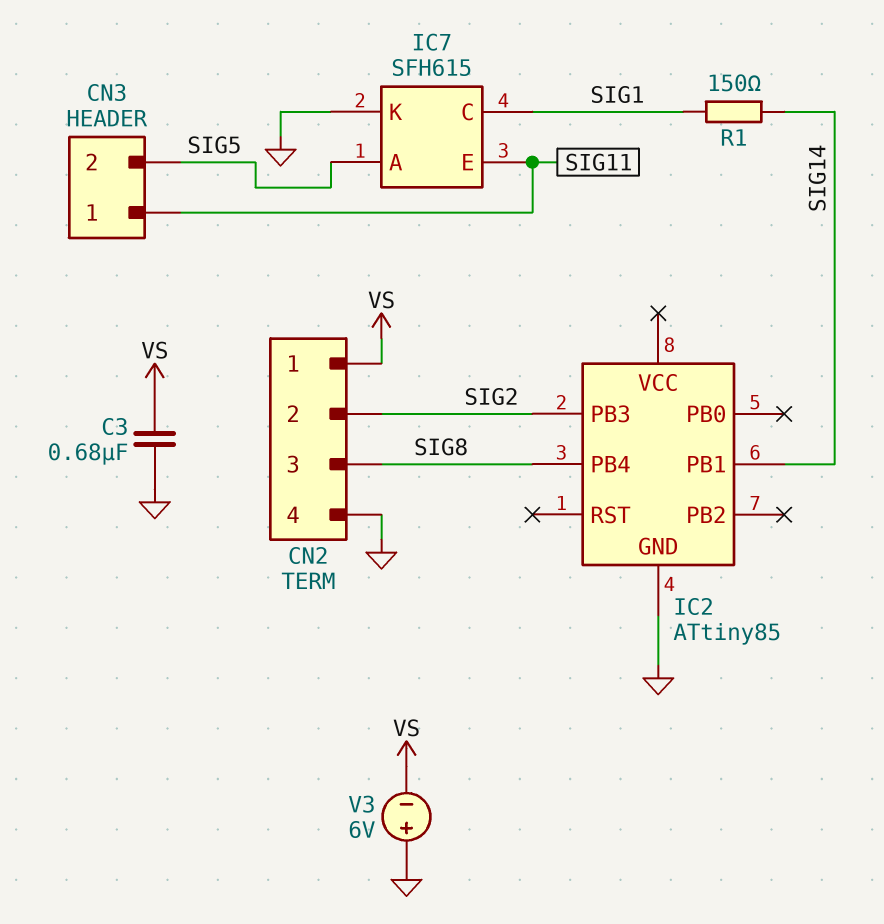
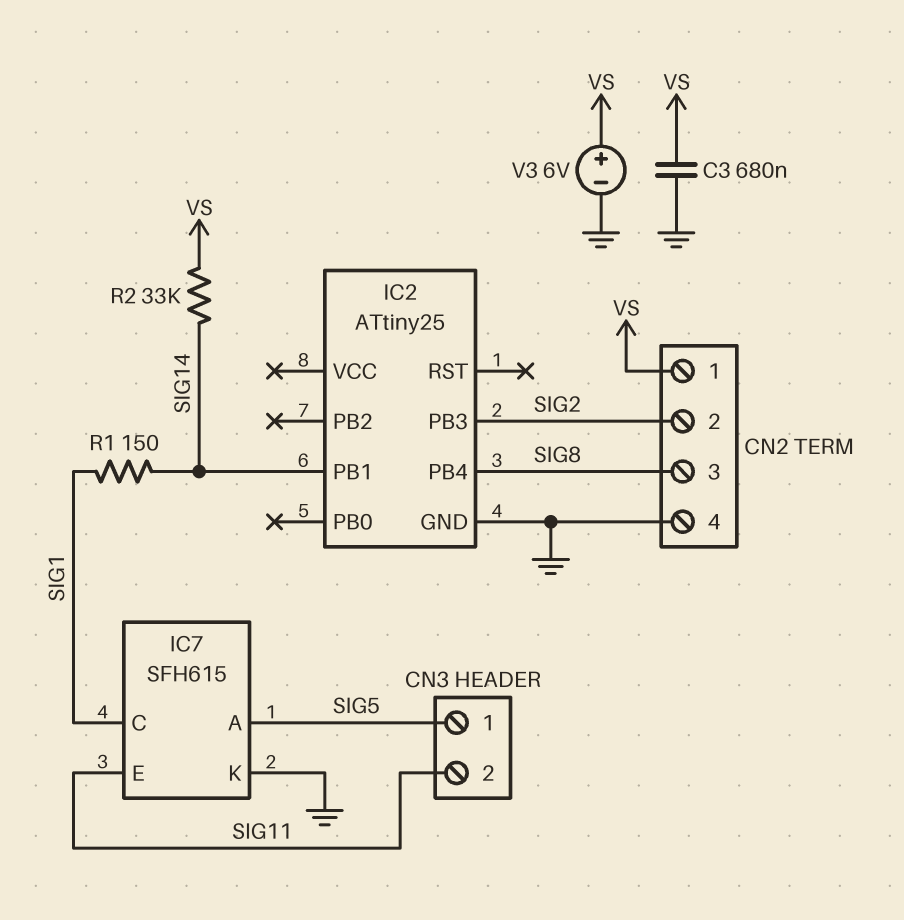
CN3 pin 1: SIG11 -> SIG5
CN3 pin 2: SIG5 -> SIG11
IC2: ATtiny85 -> ATtiny25
R2: none -> 33k (SIG14, VS)
V3: 6V (plus GND, minus VS) -> 6V (plus VS, minus GND)

